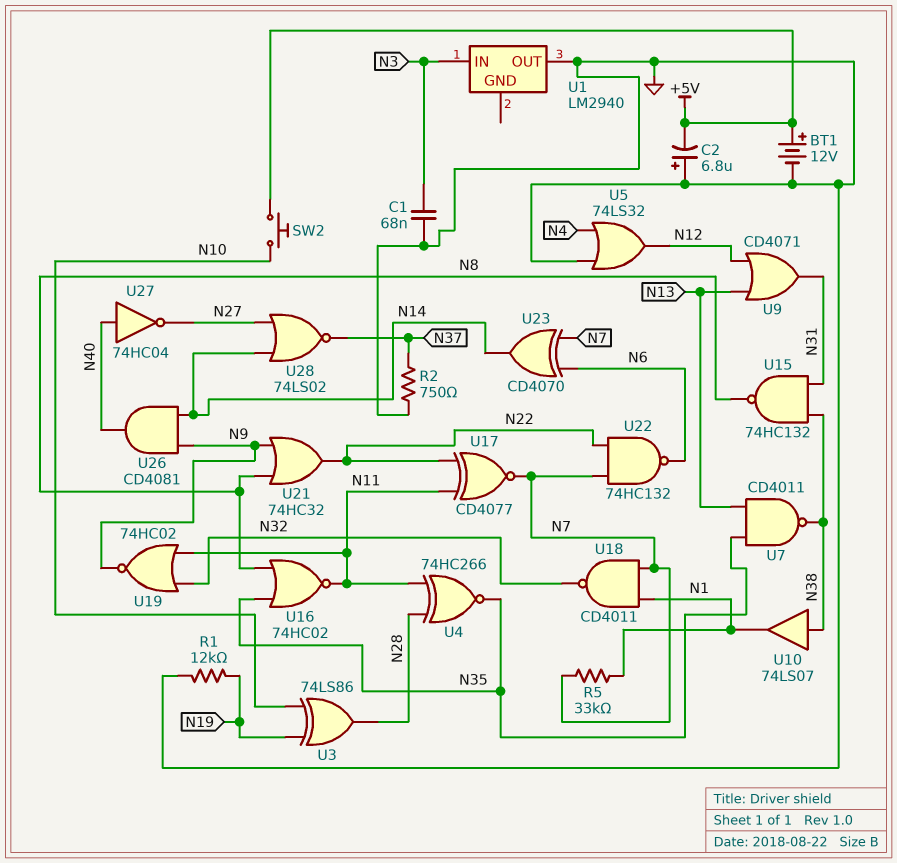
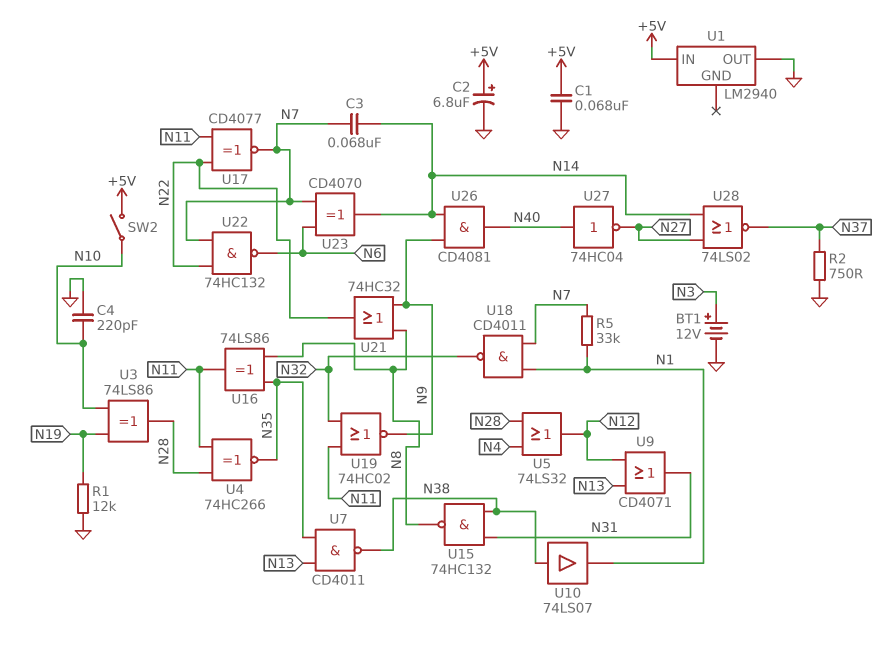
BT1: 12V (plus +5V, minus GND) -> 12V (plus N3, minus GND)
C1: 68nF (GND, N3) -> 68nF (+5V, GND)
C2: 6.8uF (plus GND, minus +5V) -> 6.8uF (plus +5V, minus GND)
C3: none -> 68nF (N7, N14)
C4: none -> 220pF (GND, N10)
SW2: button (+5V, N10) -> switch (+5V, N10)
U1 pin IN: N3 -> +5V
U5: OR 74LS32 (in GND, in N4, out N12) -> OR 74LS32 (in N4, in N28, out N12)
U16: NOR 74HC02 (in N8, in N35, out N11) -> XOR 74LS86 (in N8, in N35, out N11)

